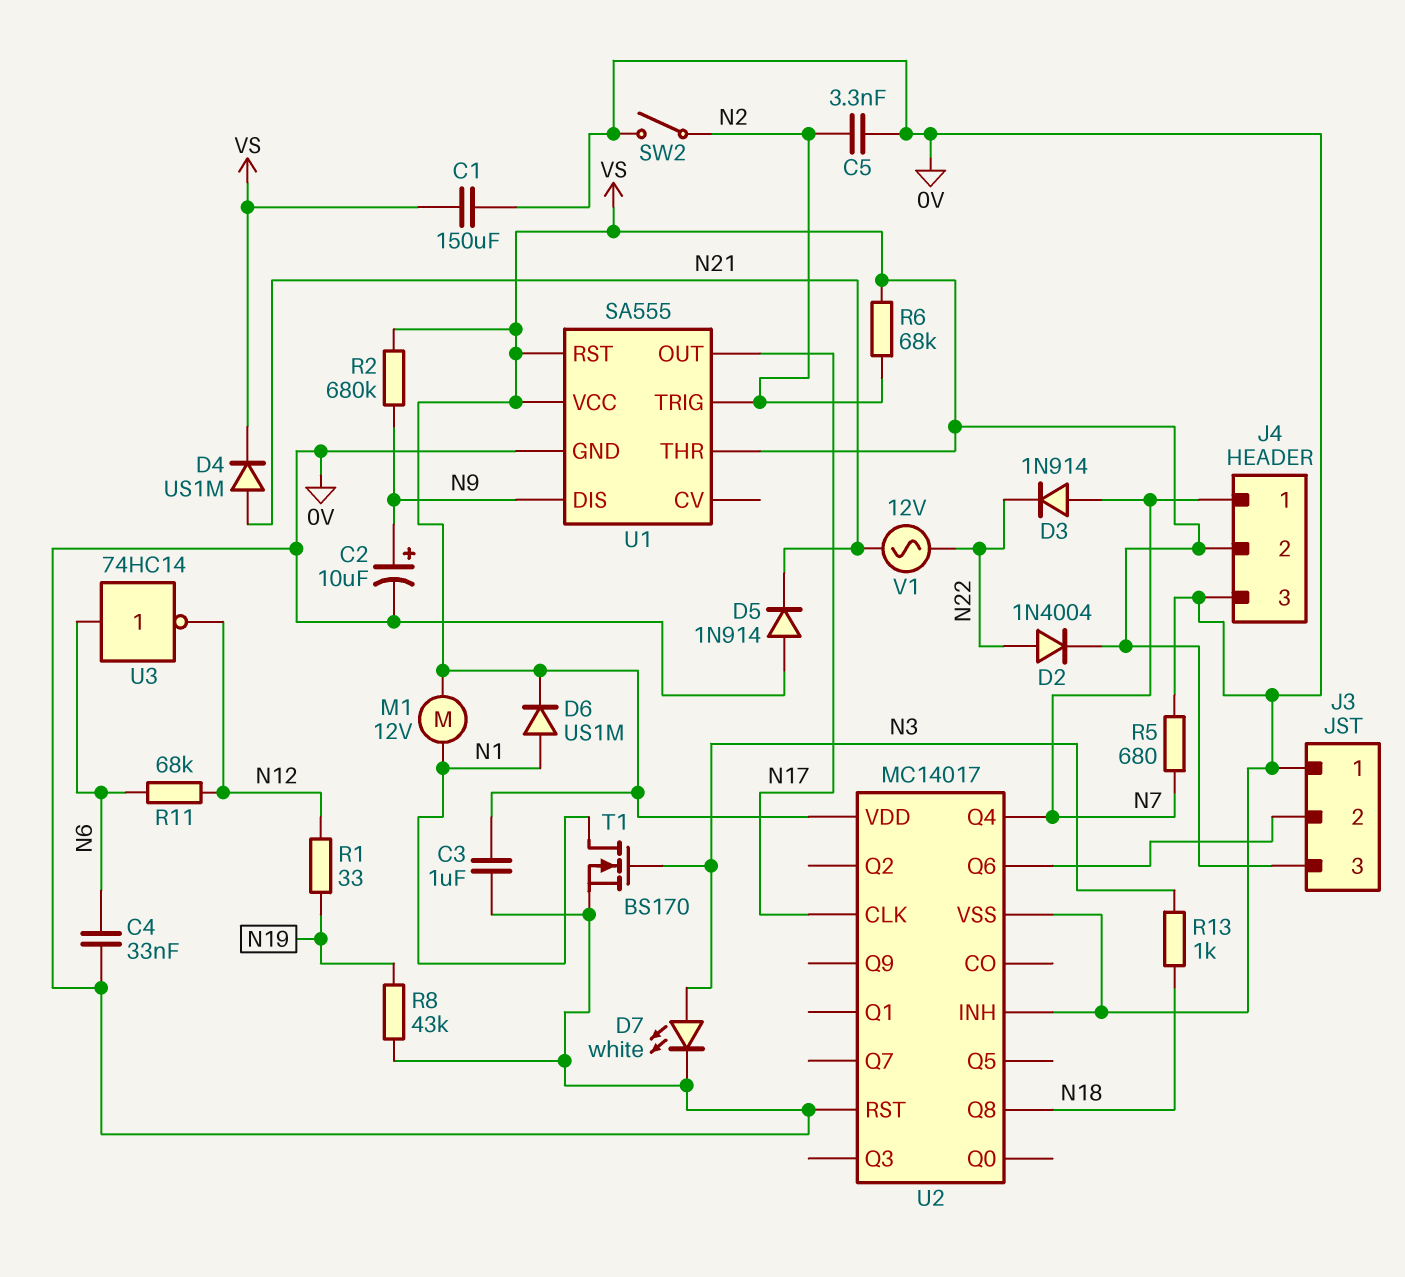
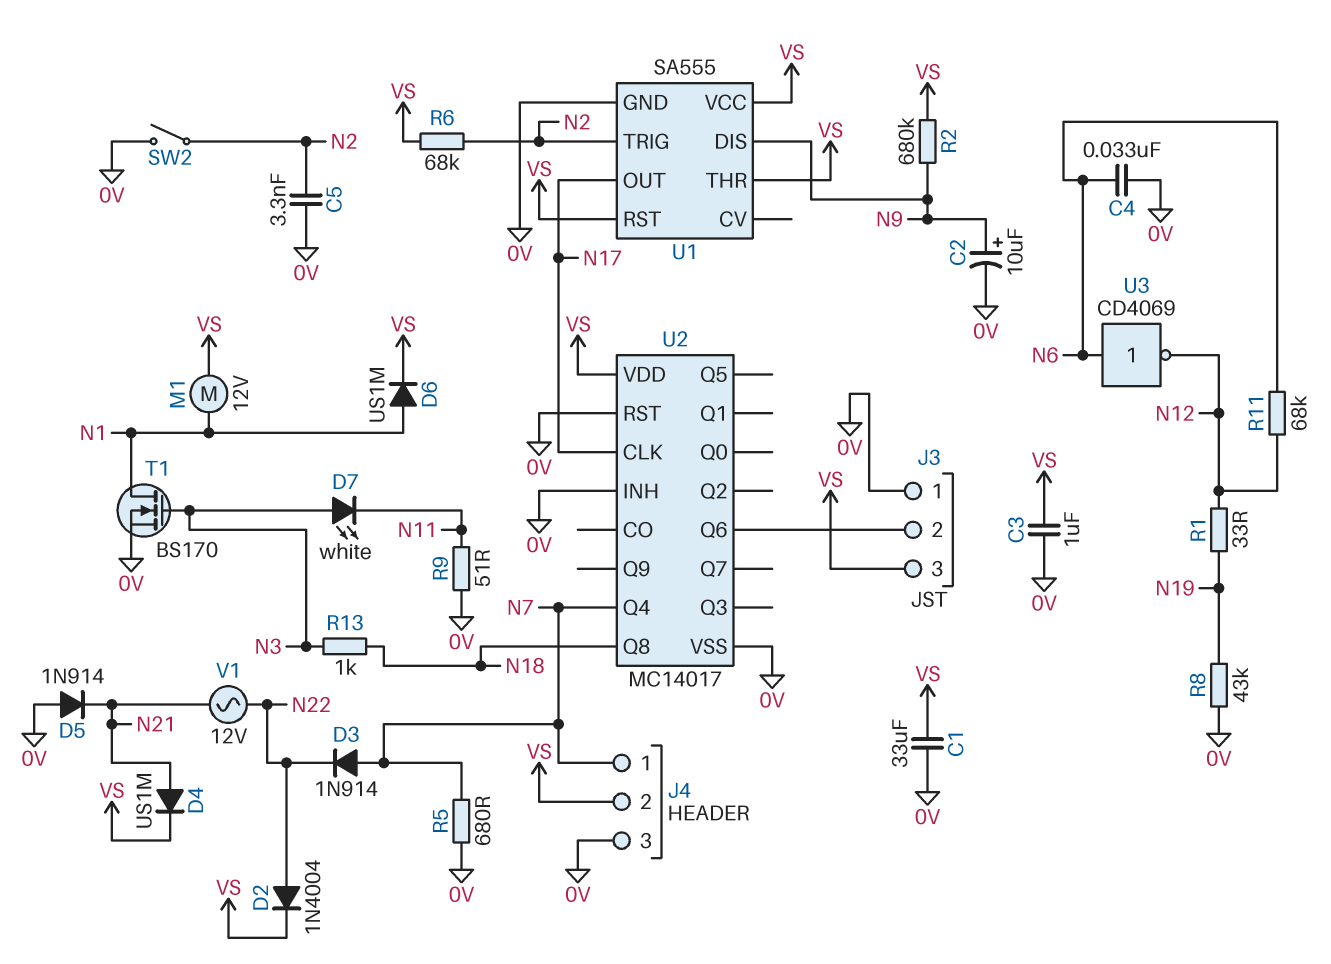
C1: 150uF (0V, VS) -> 33uF (0V, VS)
D7: LED white (A N3, K 0V) -> LED white (A N3, K N11)
R9: none -> 51 (0V, N11)
U3: NOT 74HC14 (in N6, out N12) -> NOT CD4069 (in N6, out N12)

